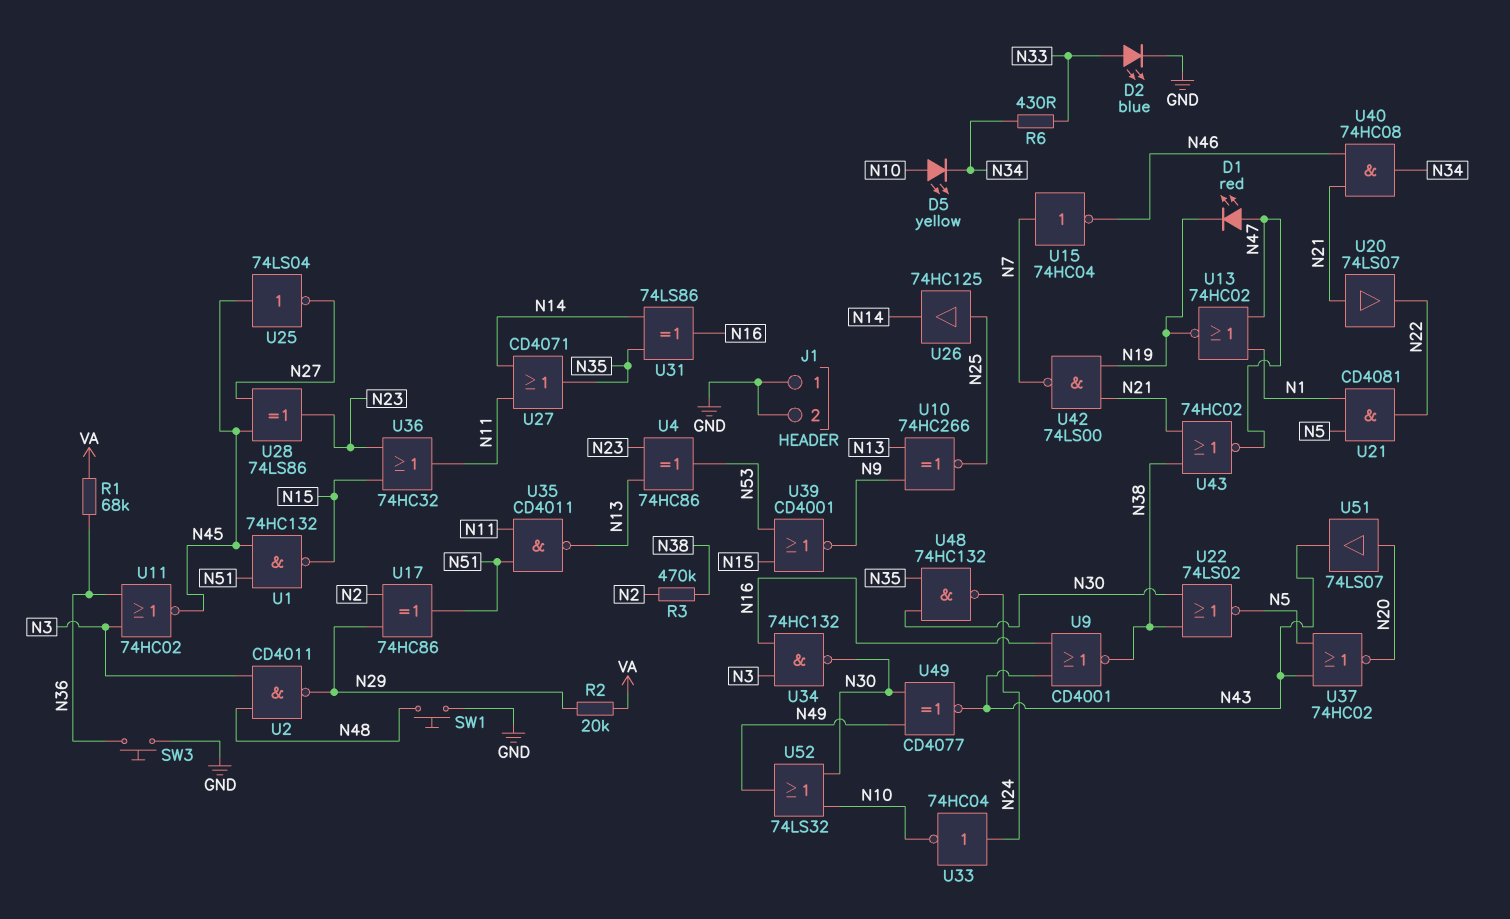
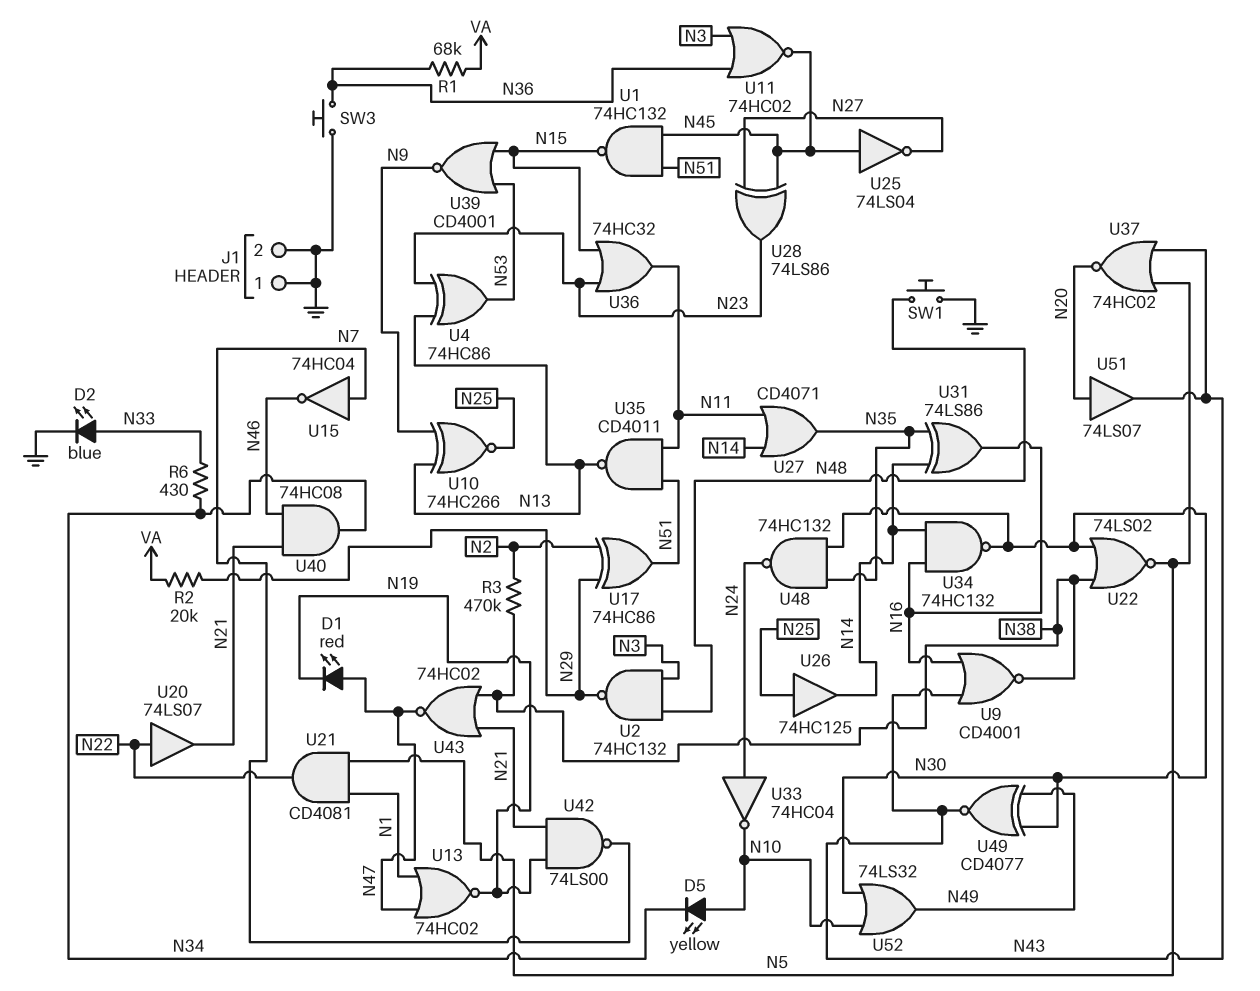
U2: NAND CD4011 (in N3, in N48, out N29) -> NAND 74HC132 (in N3, in N48, out N29)
U20: buffer 74LS07 (in N21, out N22) -> buffer 74LS07 (in N22, out N21)
U34: NAND 74HC132 (in N3, in N16, out N30) -> NAND 74HC132 (in N14, in N16, out N30)

